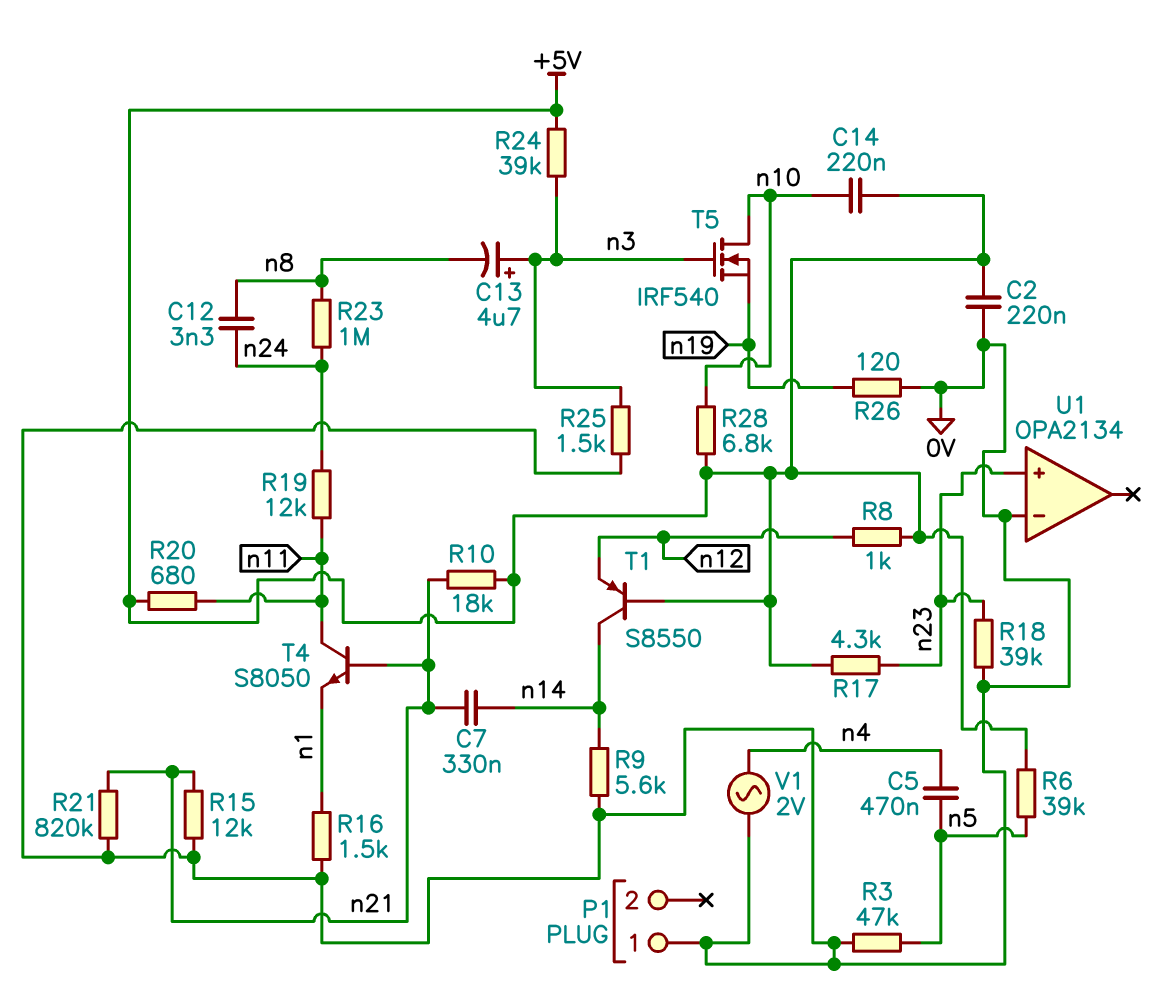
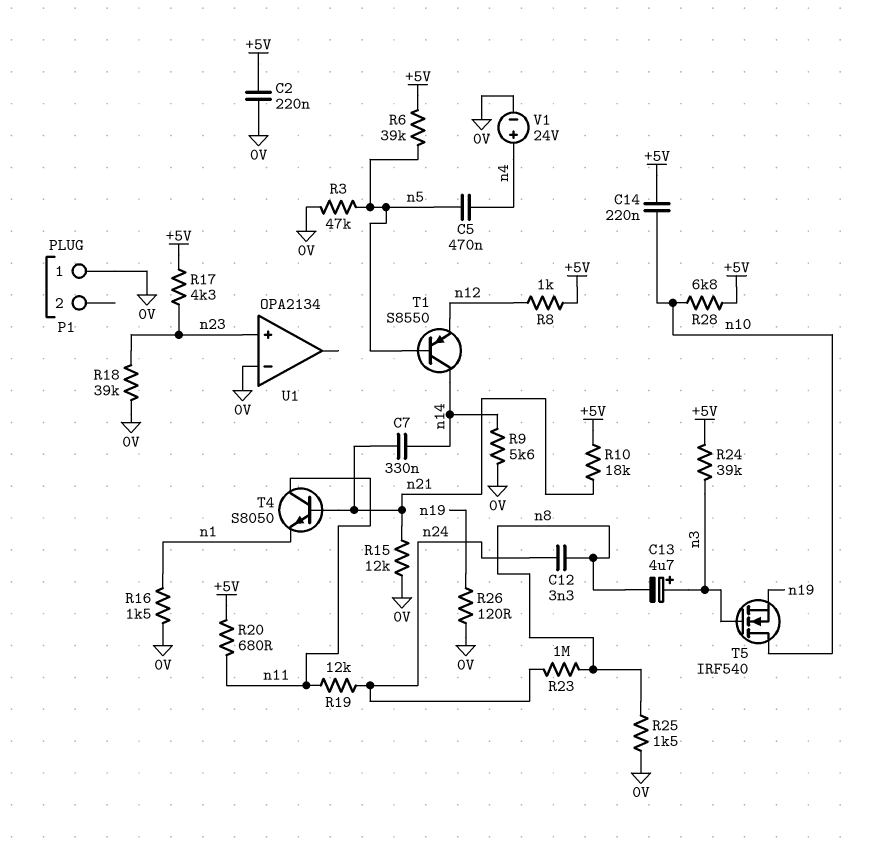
R21: 820k (0V, n21) -> none
R25: 1.5k (0V, n3) -> 1.5k (0V, n8)
T1: PNP S8550 (B +5V, C n14, E n12) -> PNP S8550 (B n5, C n14, E n12)
V1: AC 2V (0V, n4) -> 24V (plus n4, minus 0V)

